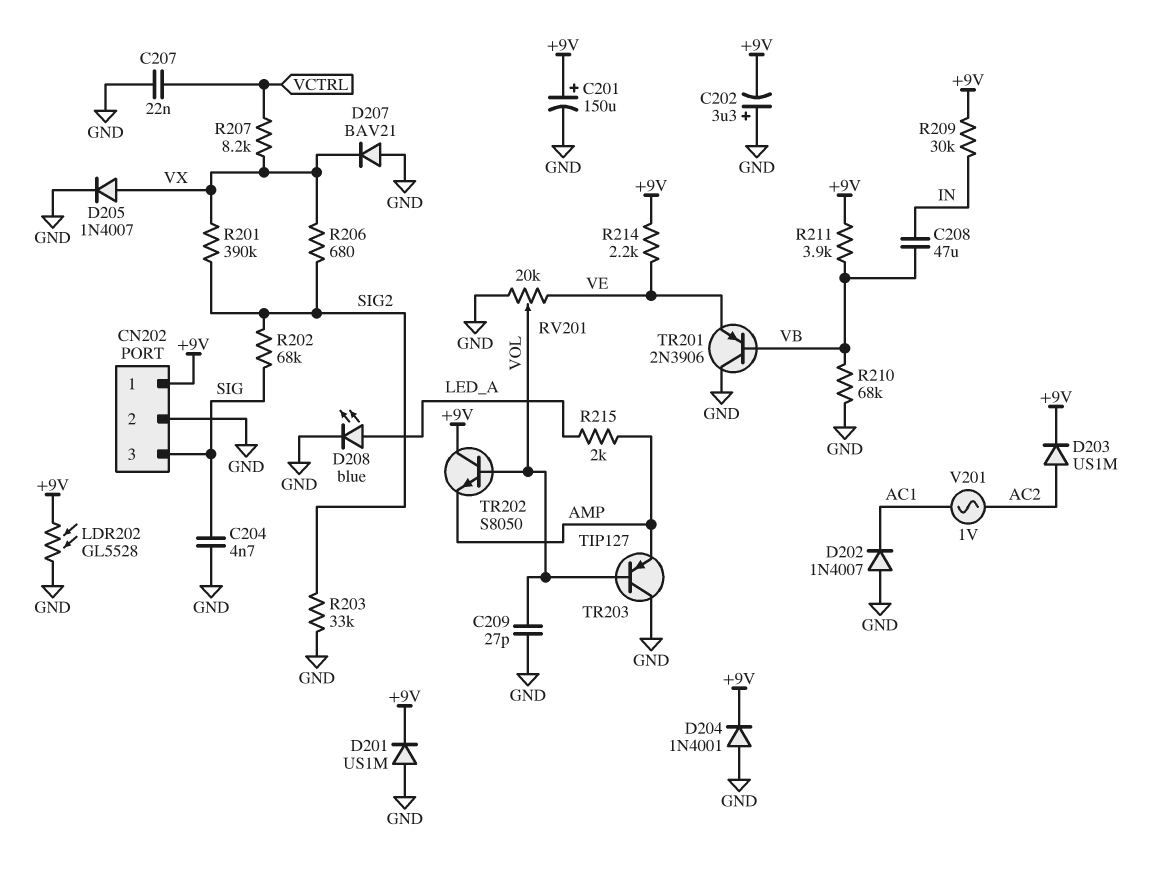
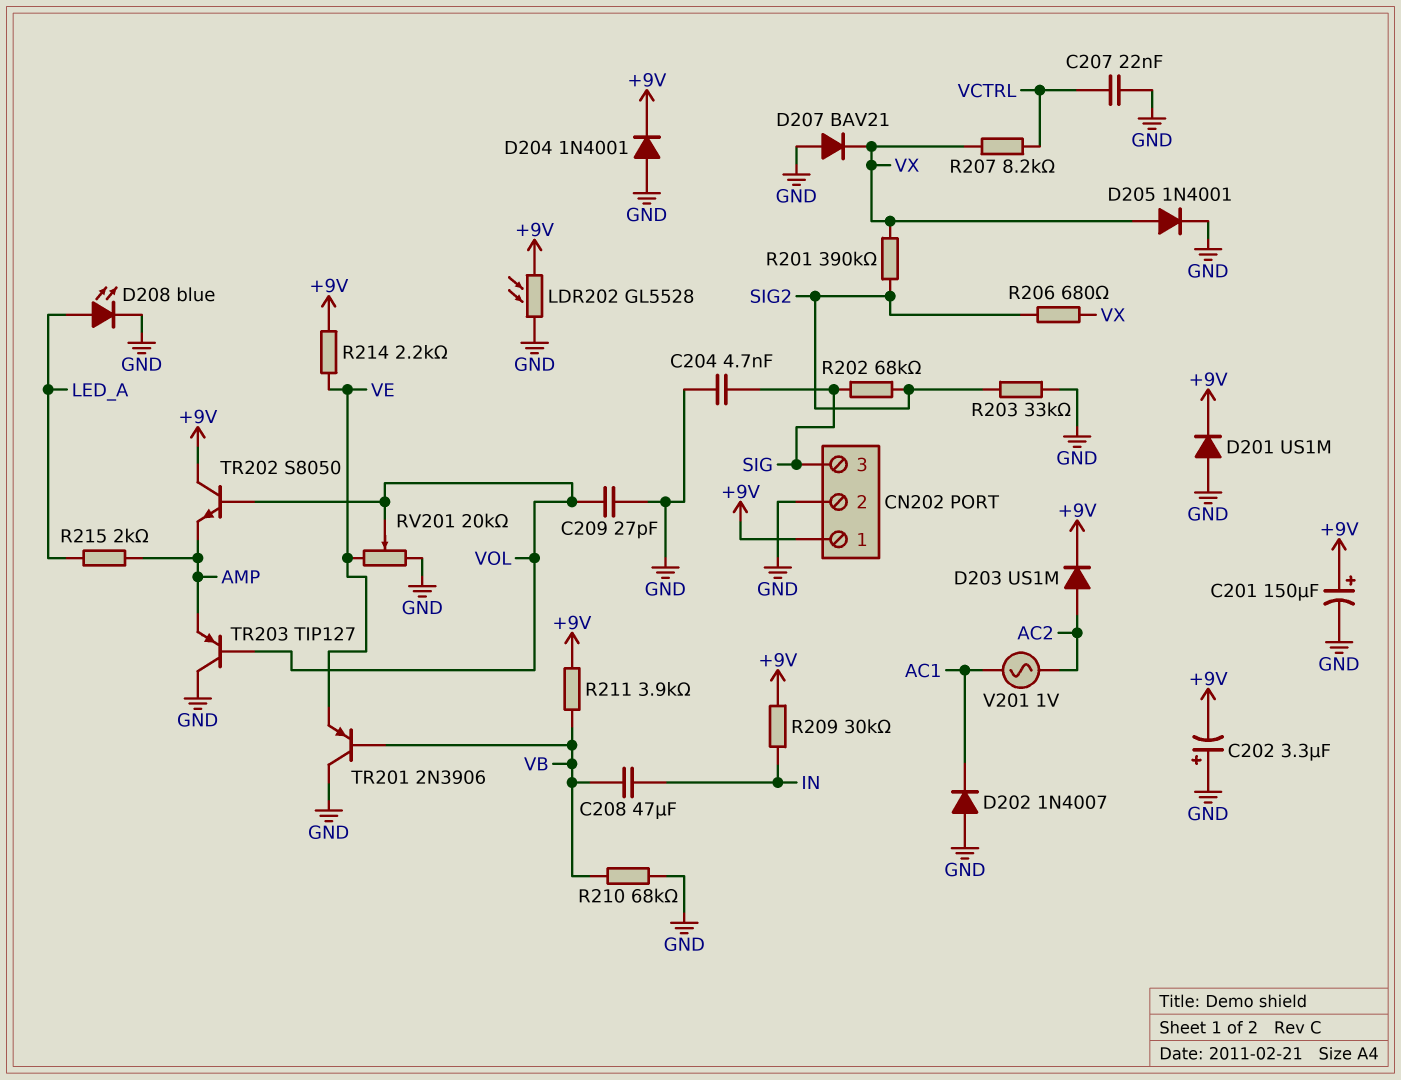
D205: diode 1N4007 (A VX, K GND) -> diode 1N4001 (A VX, K GND)

